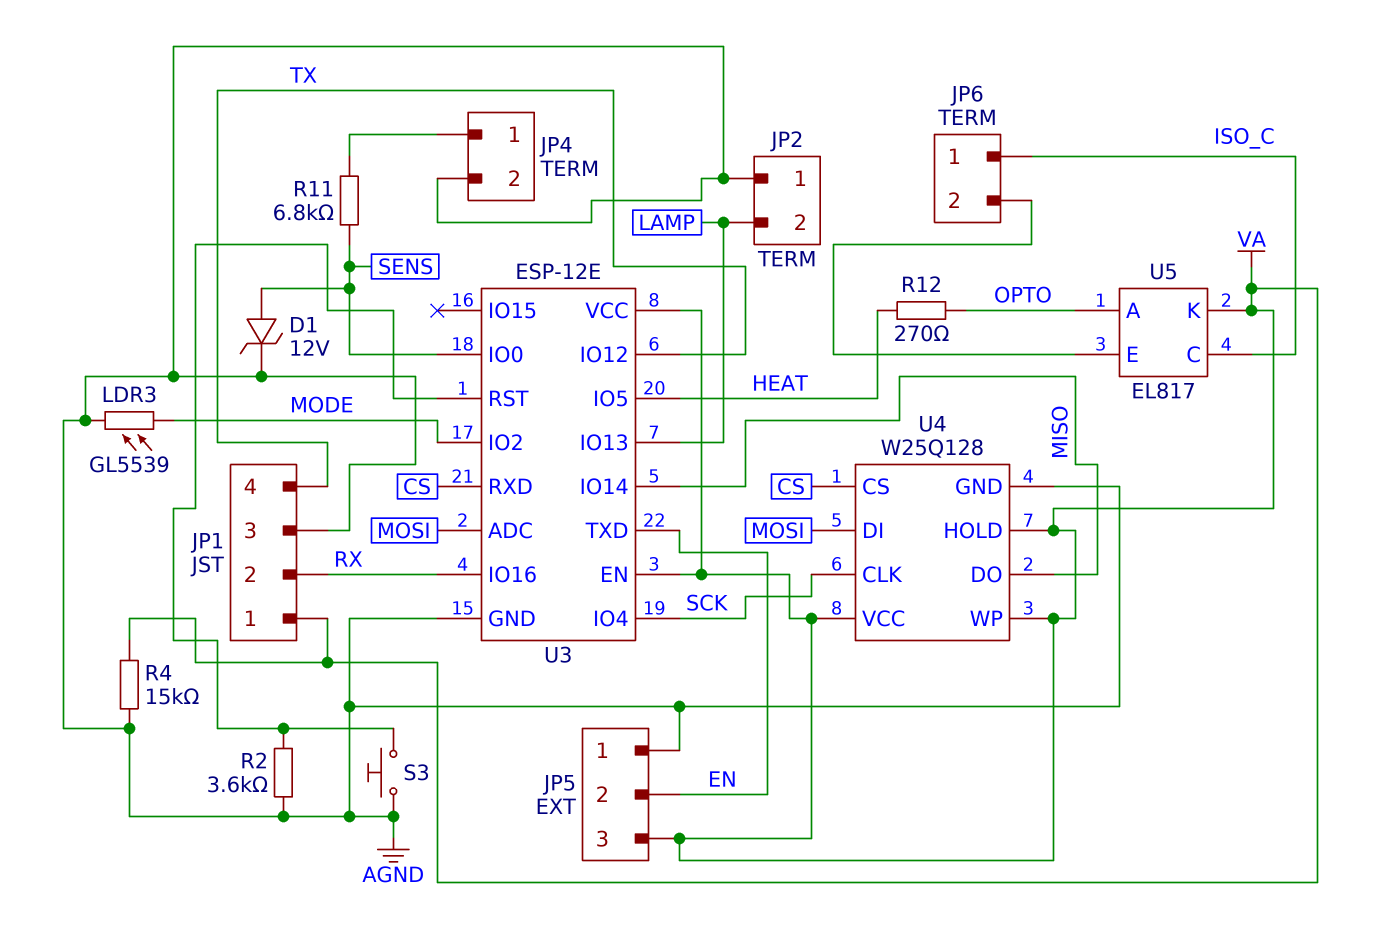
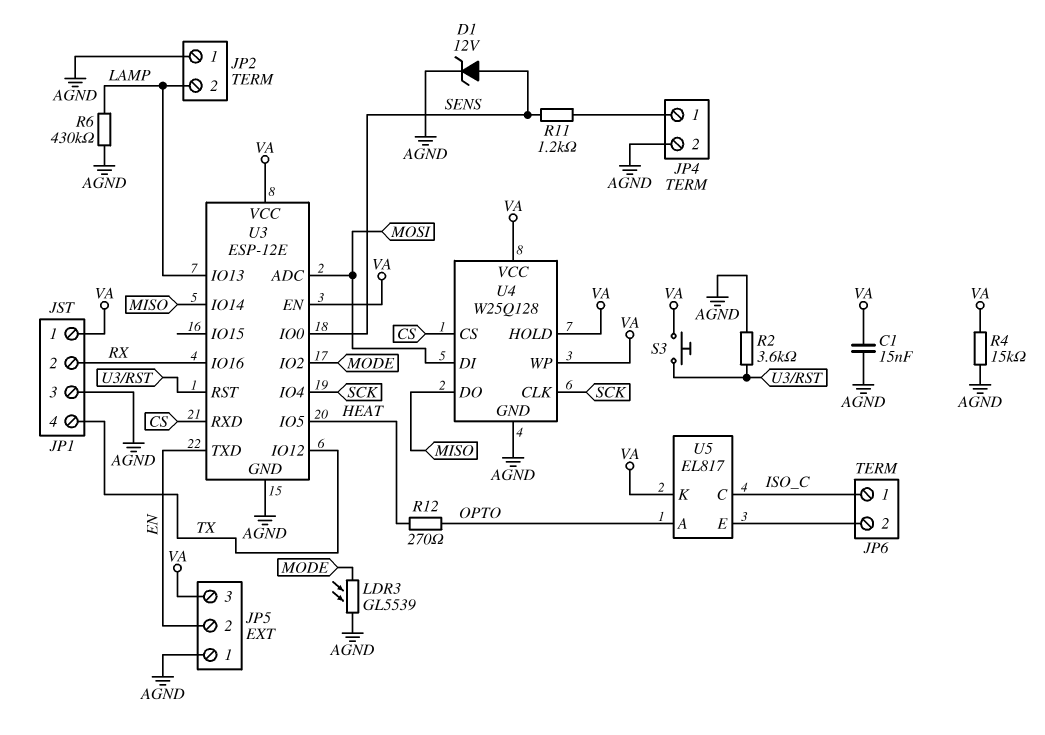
C1: none -> 15nF (AGND, VA)
R6: none -> 430k (AGND, LAMP)
R11: 6.8k (JP4/1, SENS) -> 1.2k (JP4/1, SENS)
S3: button (AGND, U3/RST) -> button (U3/RST, VA)

